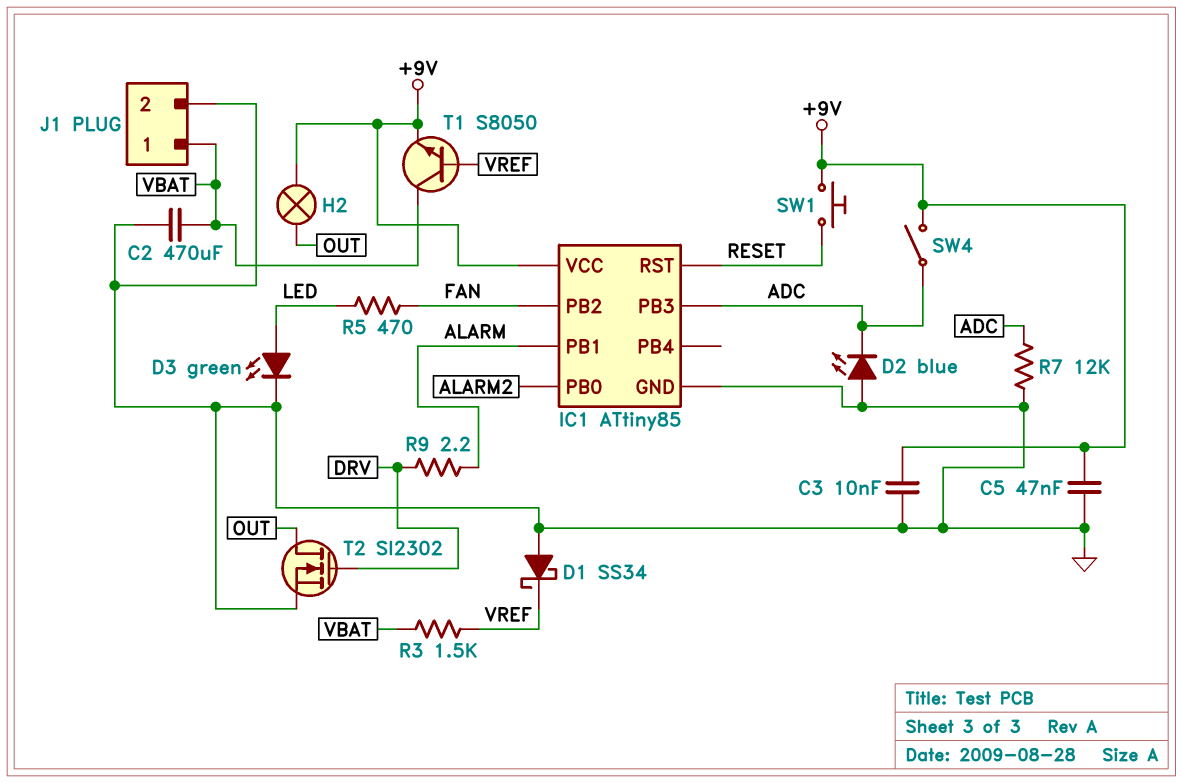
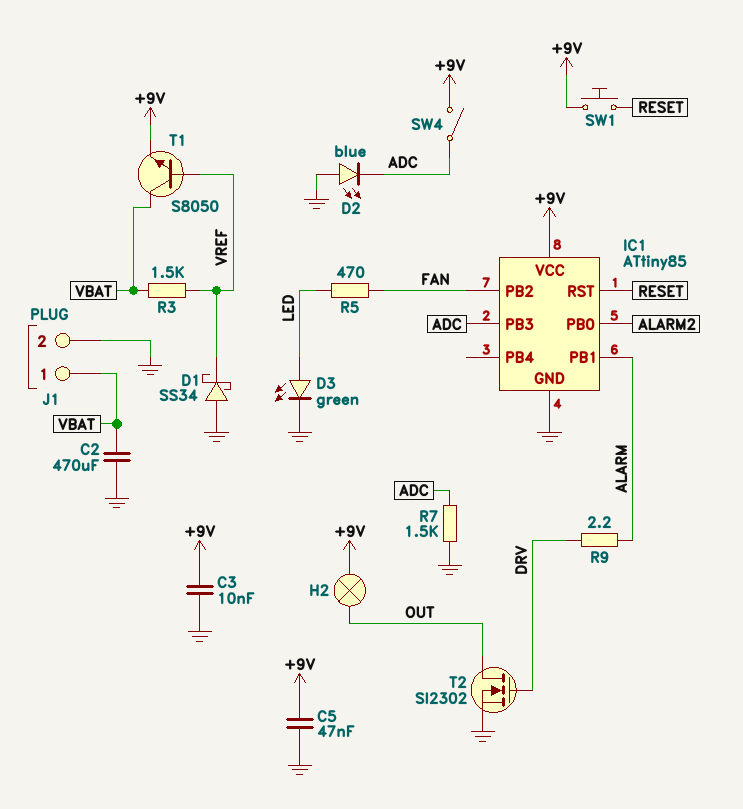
R7: 12k (ADC, GND) -> 1.5k (ADC, GND)

